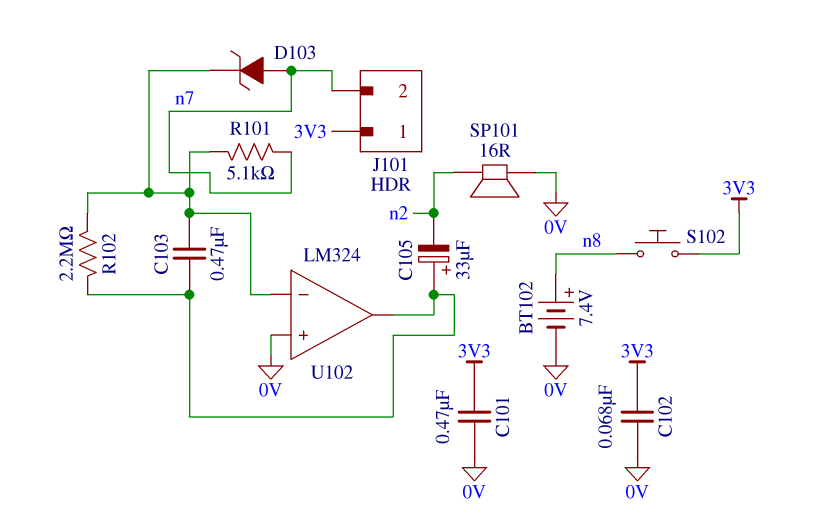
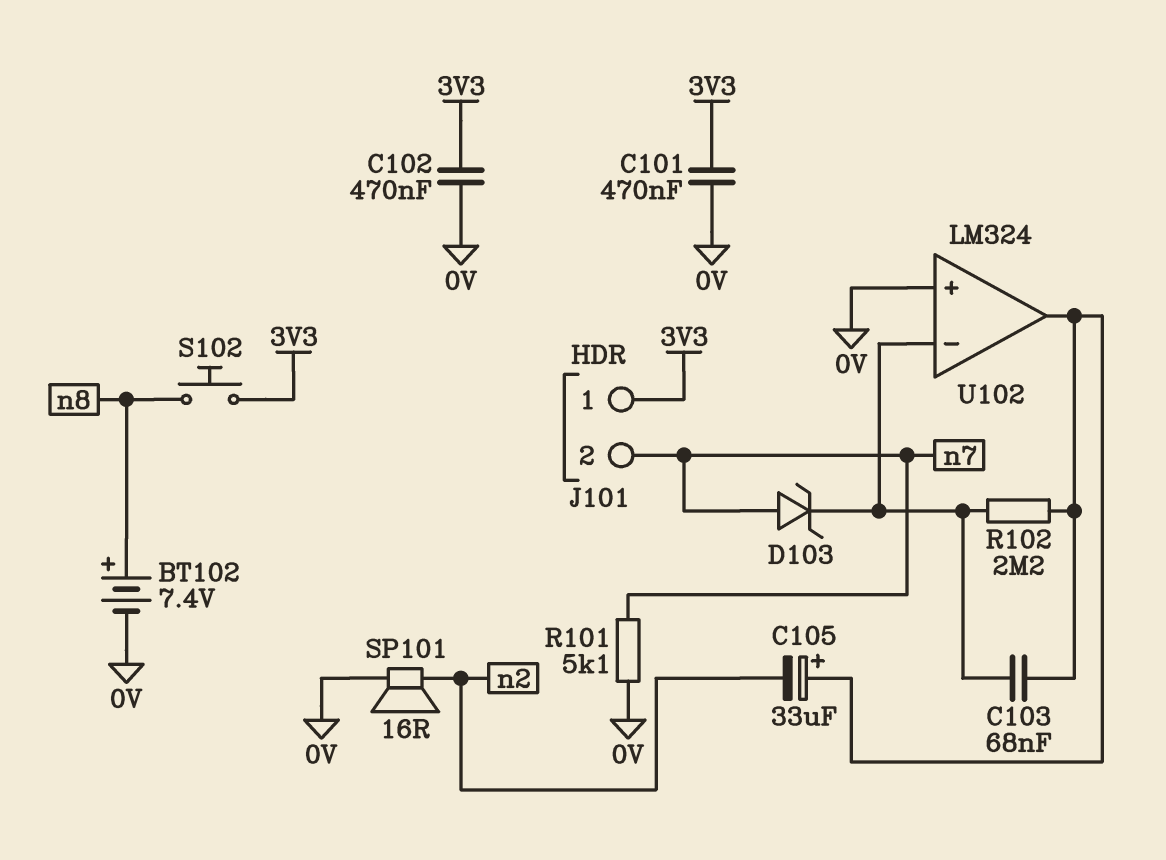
C102: 68nF (0V, 3V3) -> 470nF (0V, 3V3)
C103: 470nF (U102/in-, U102/out) -> 68nF (U102/in-, U102/out)
R101: 5.1k (U102/in-, n7) -> 5.1k (0V, n7)

